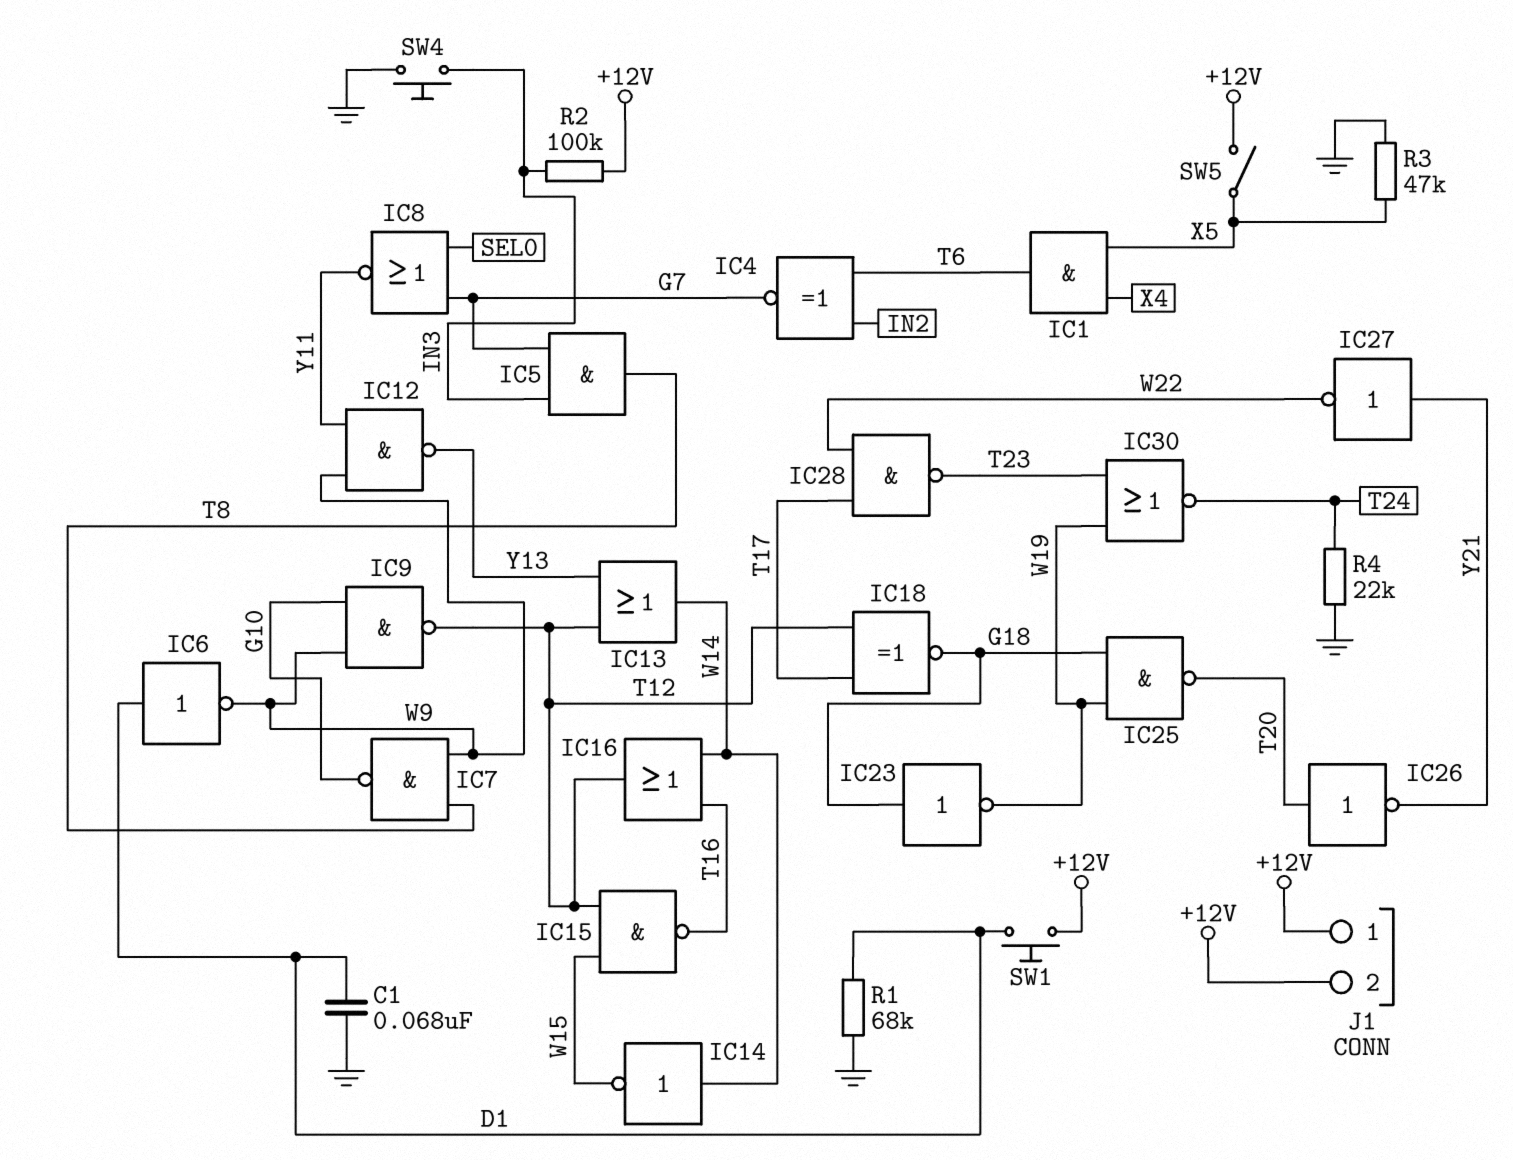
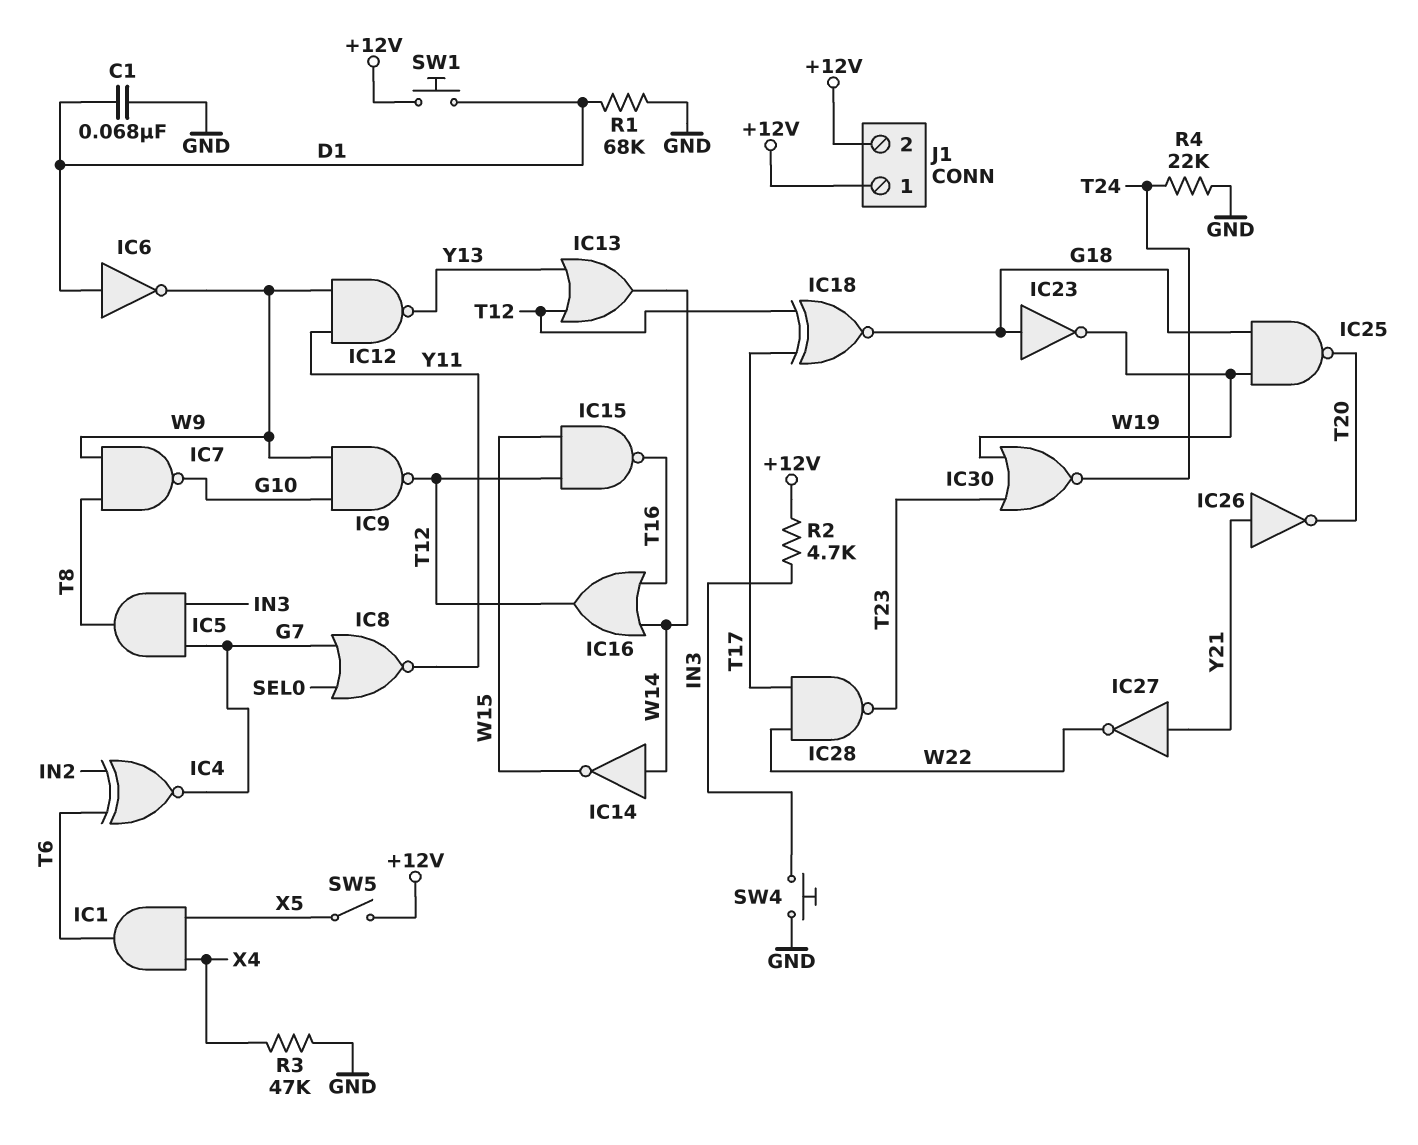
IC26: NOT (in T20, out Y21) -> NOT (in Y21, out T20)
R2: 100k (+12V, IN3) -> 4.7k (+12V, IN3)
R3: 47k (GND, X5) -> 47k (GND, X4)

